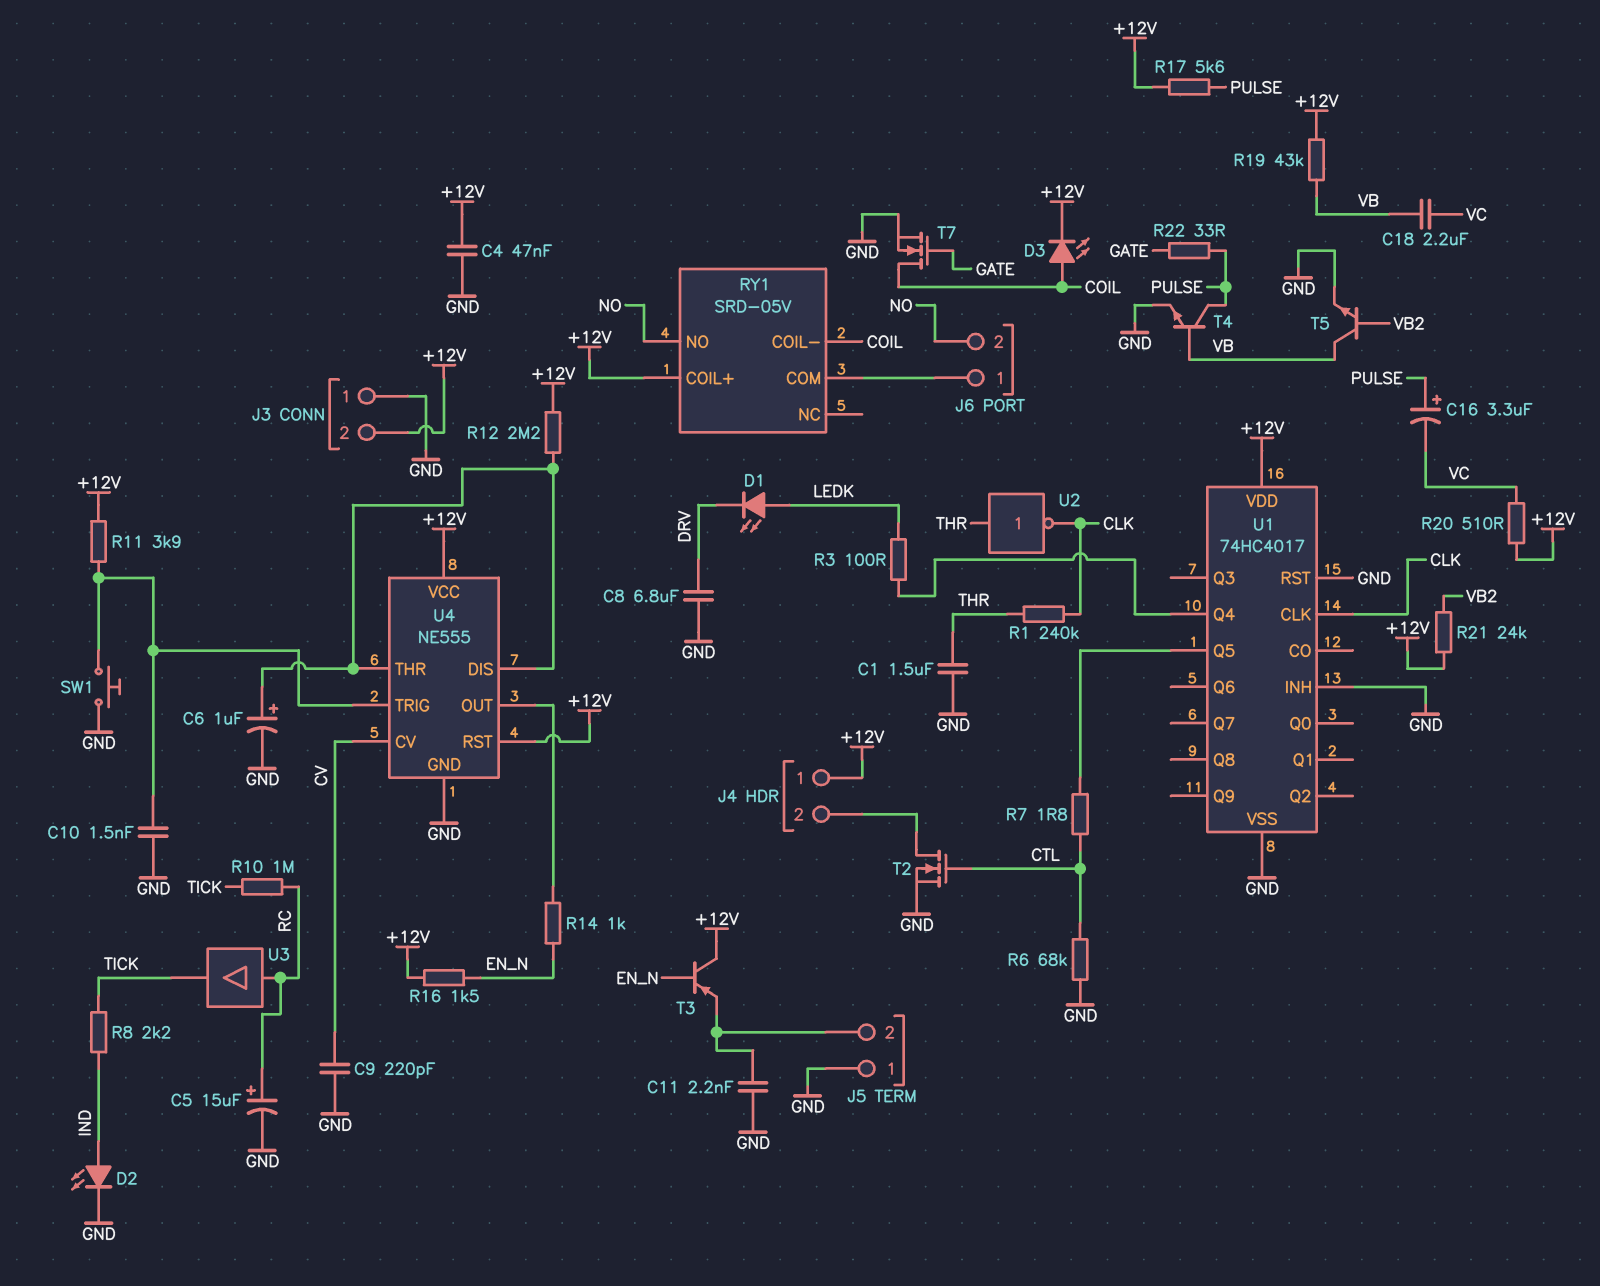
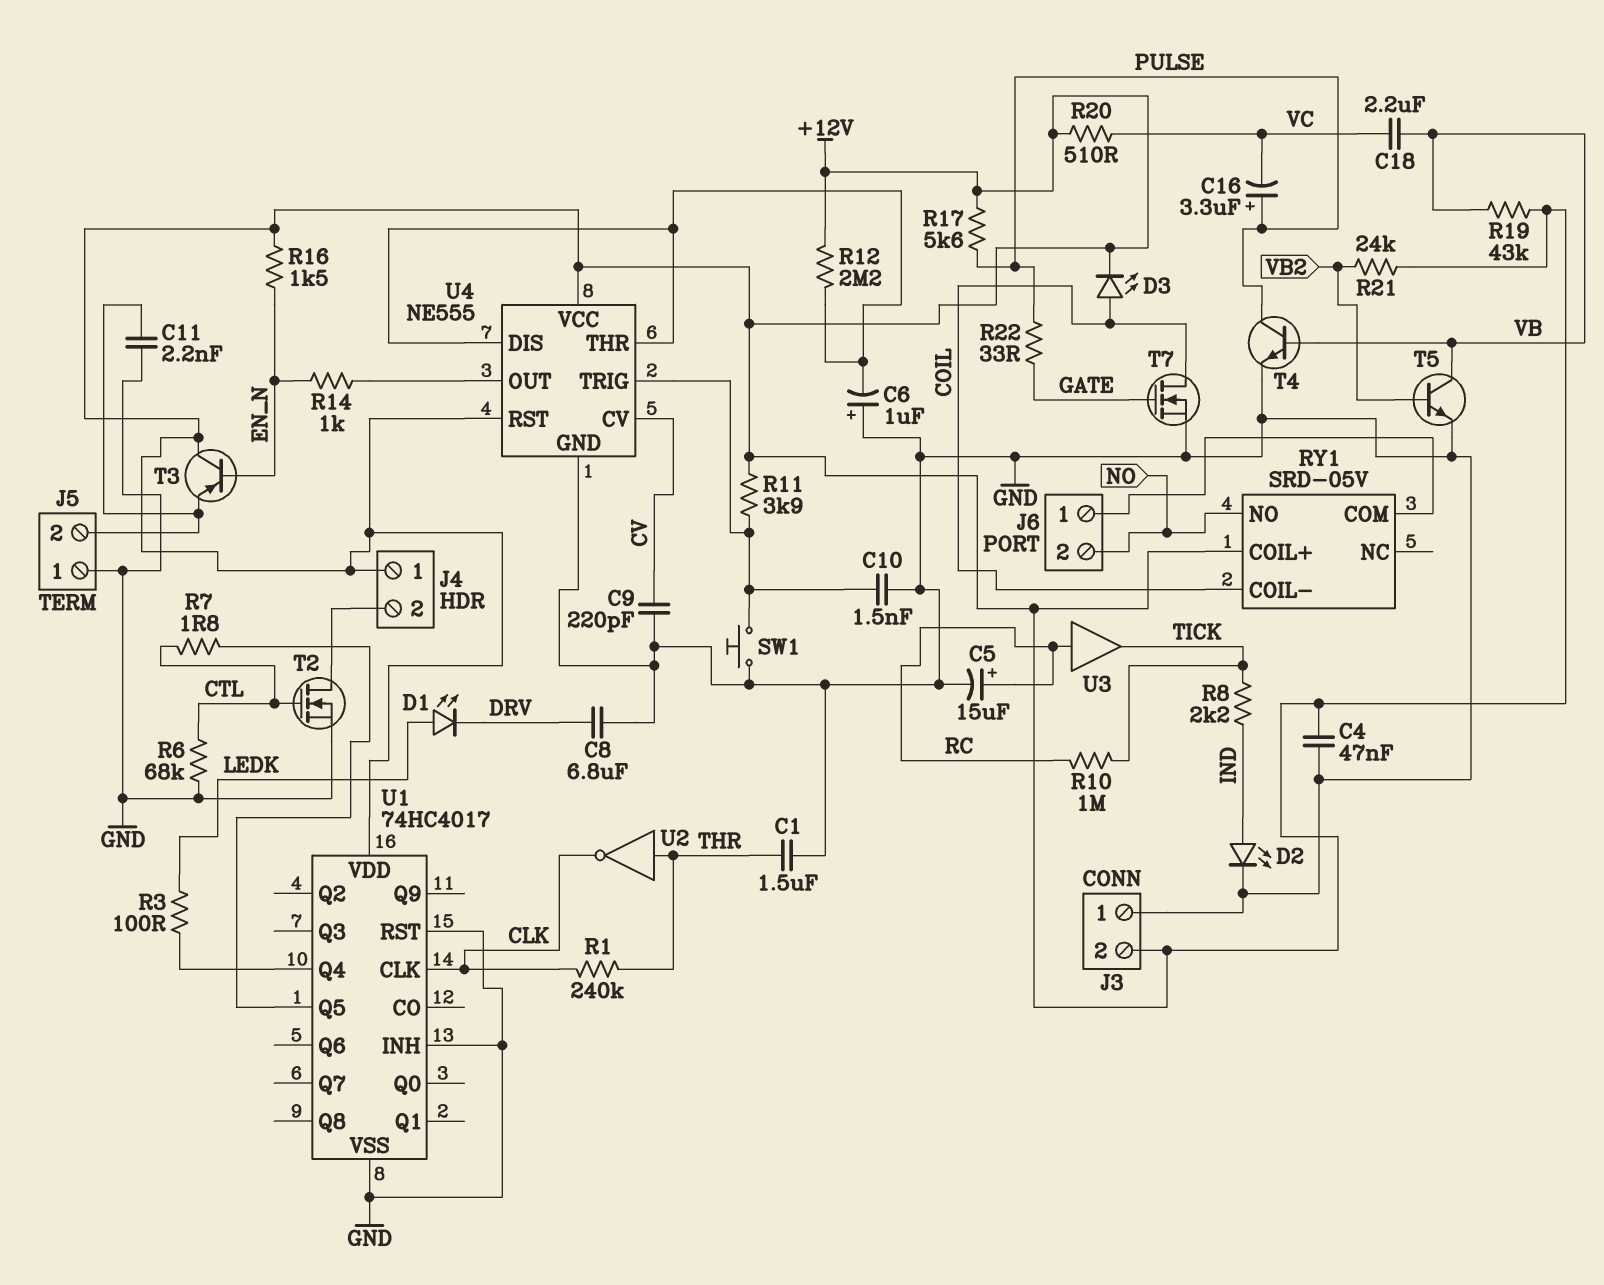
C6: 1uF (plus U4/DIS, minus GND) -> 1uF (plus GND, minus U4/DIS)

